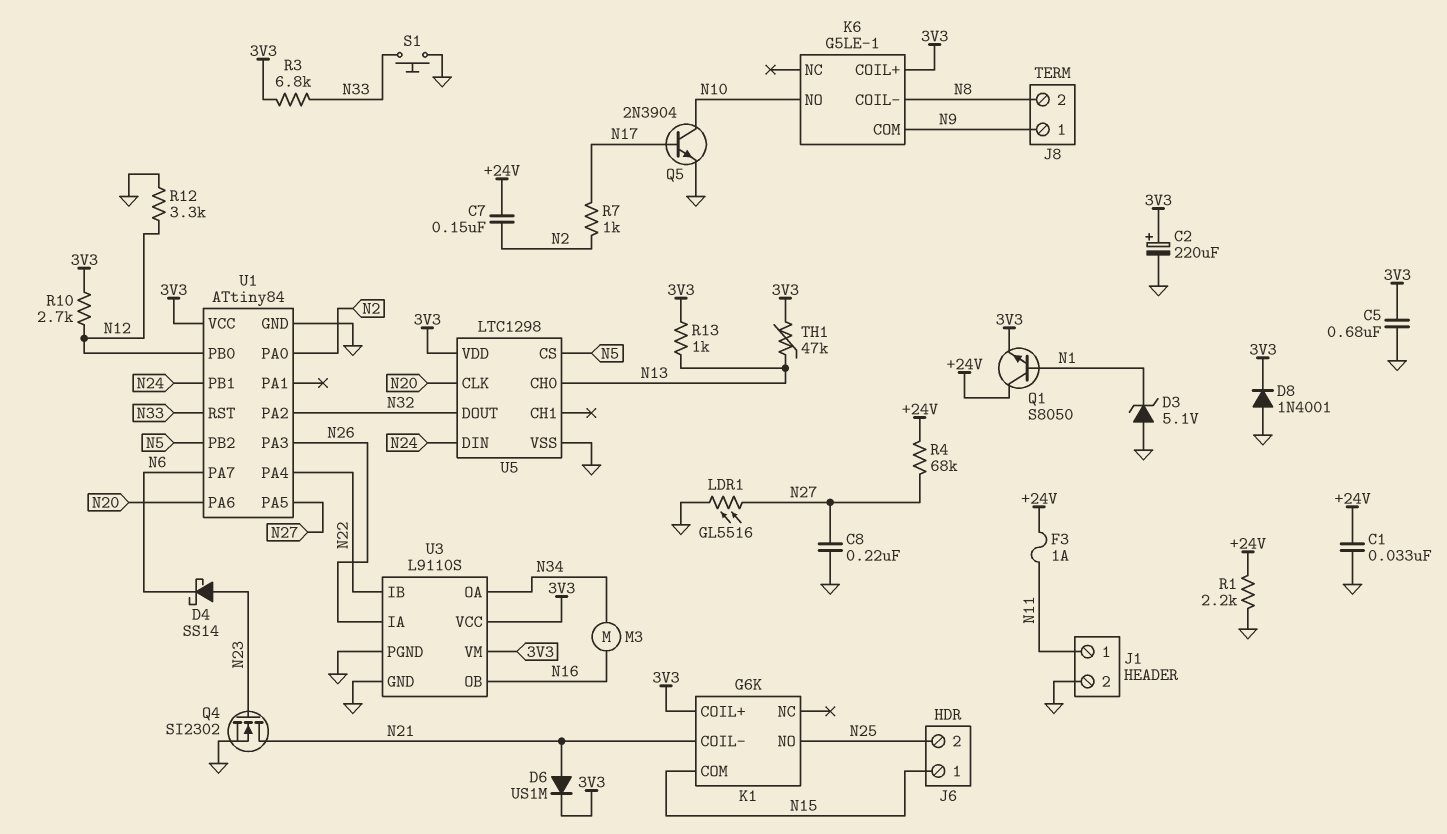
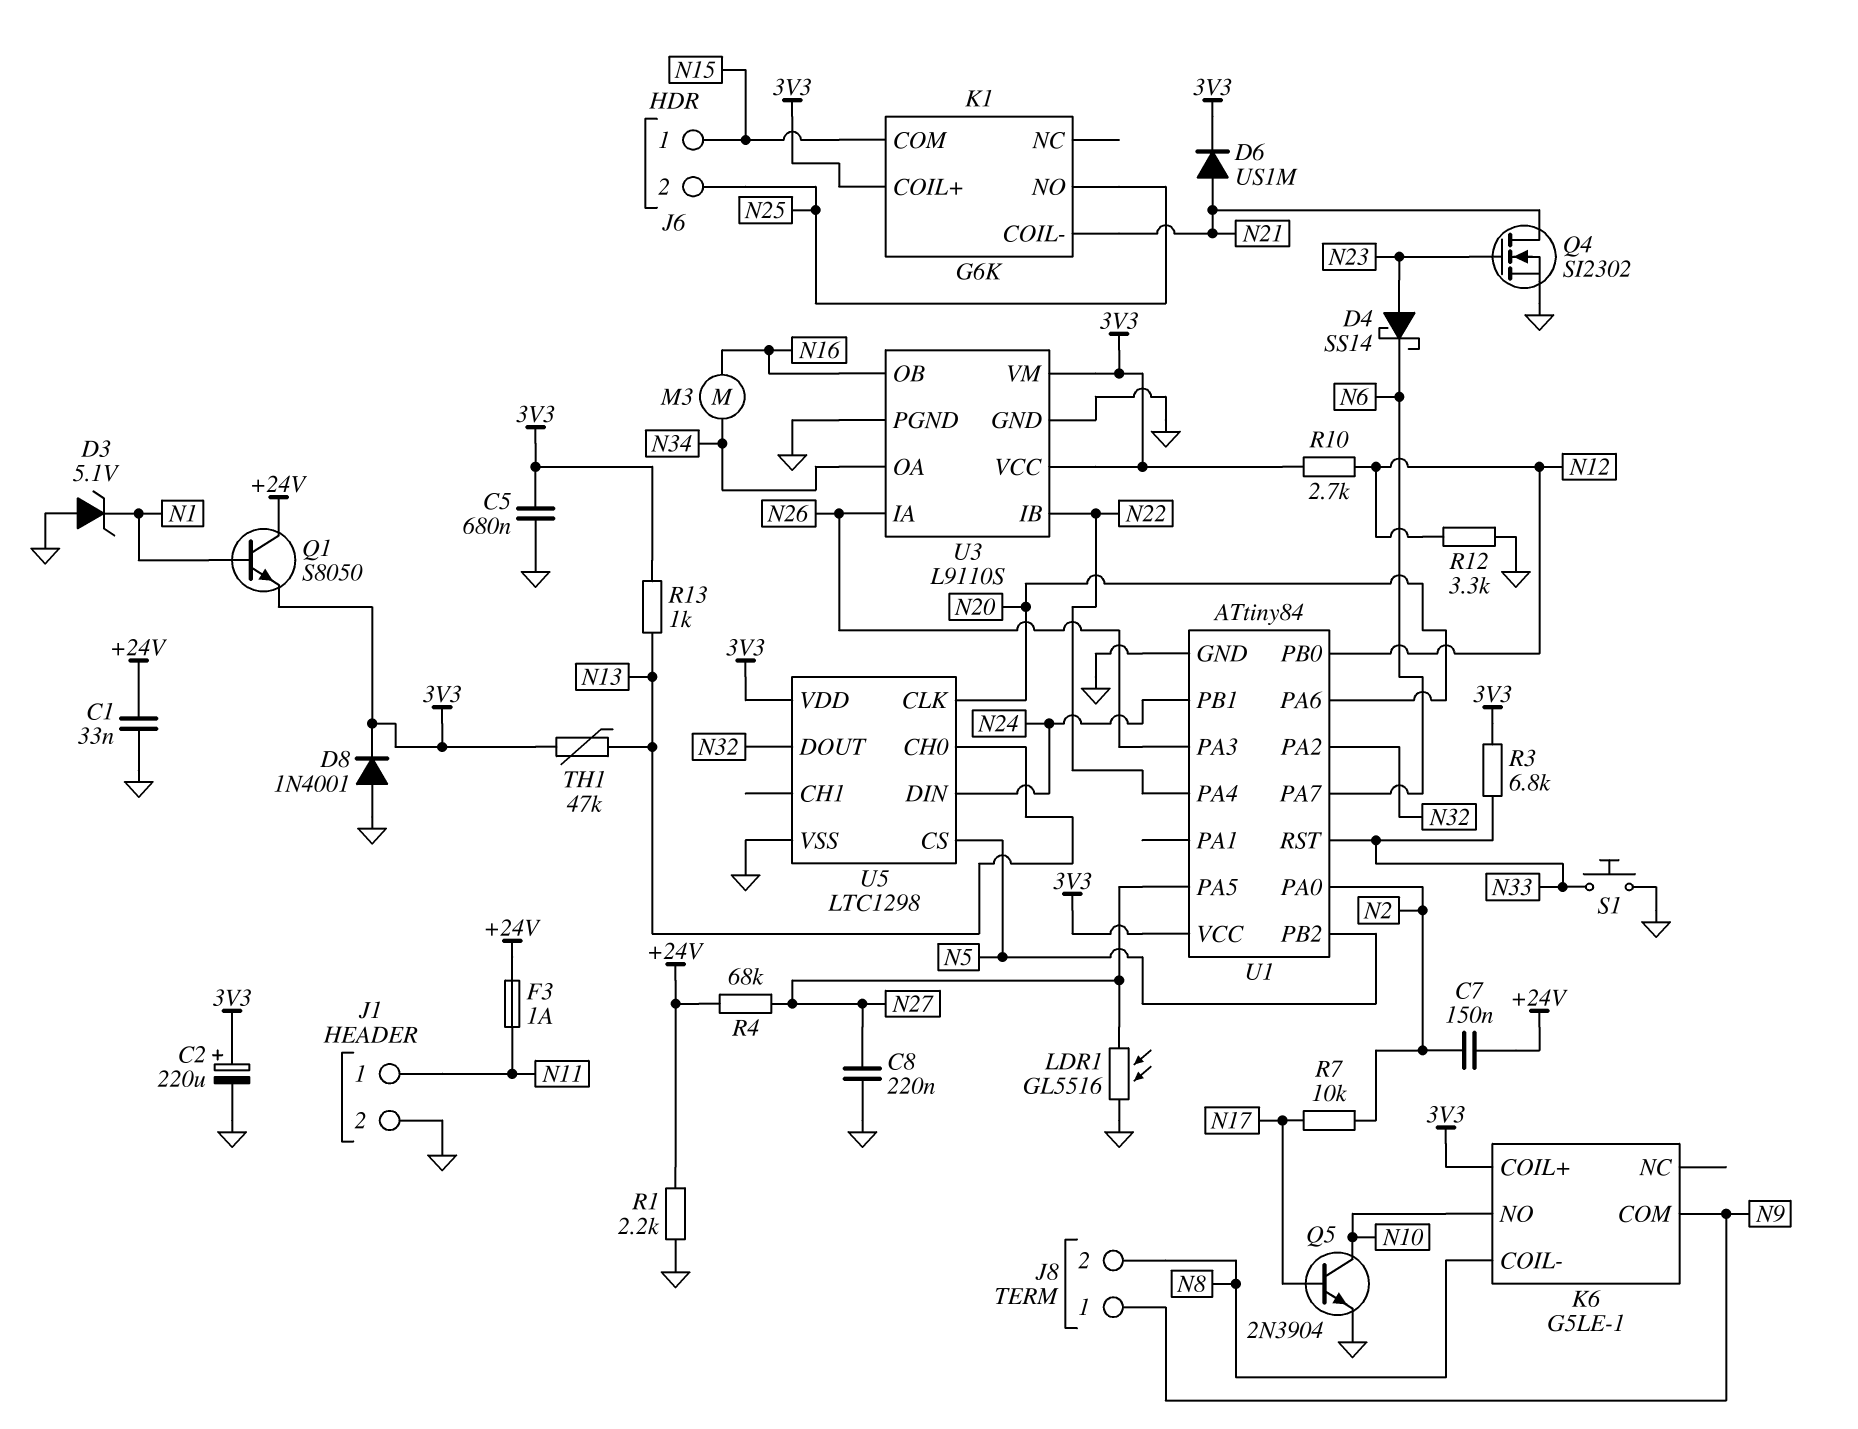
R7: 1k (N2, N17) -> 10k (N2, N17)

